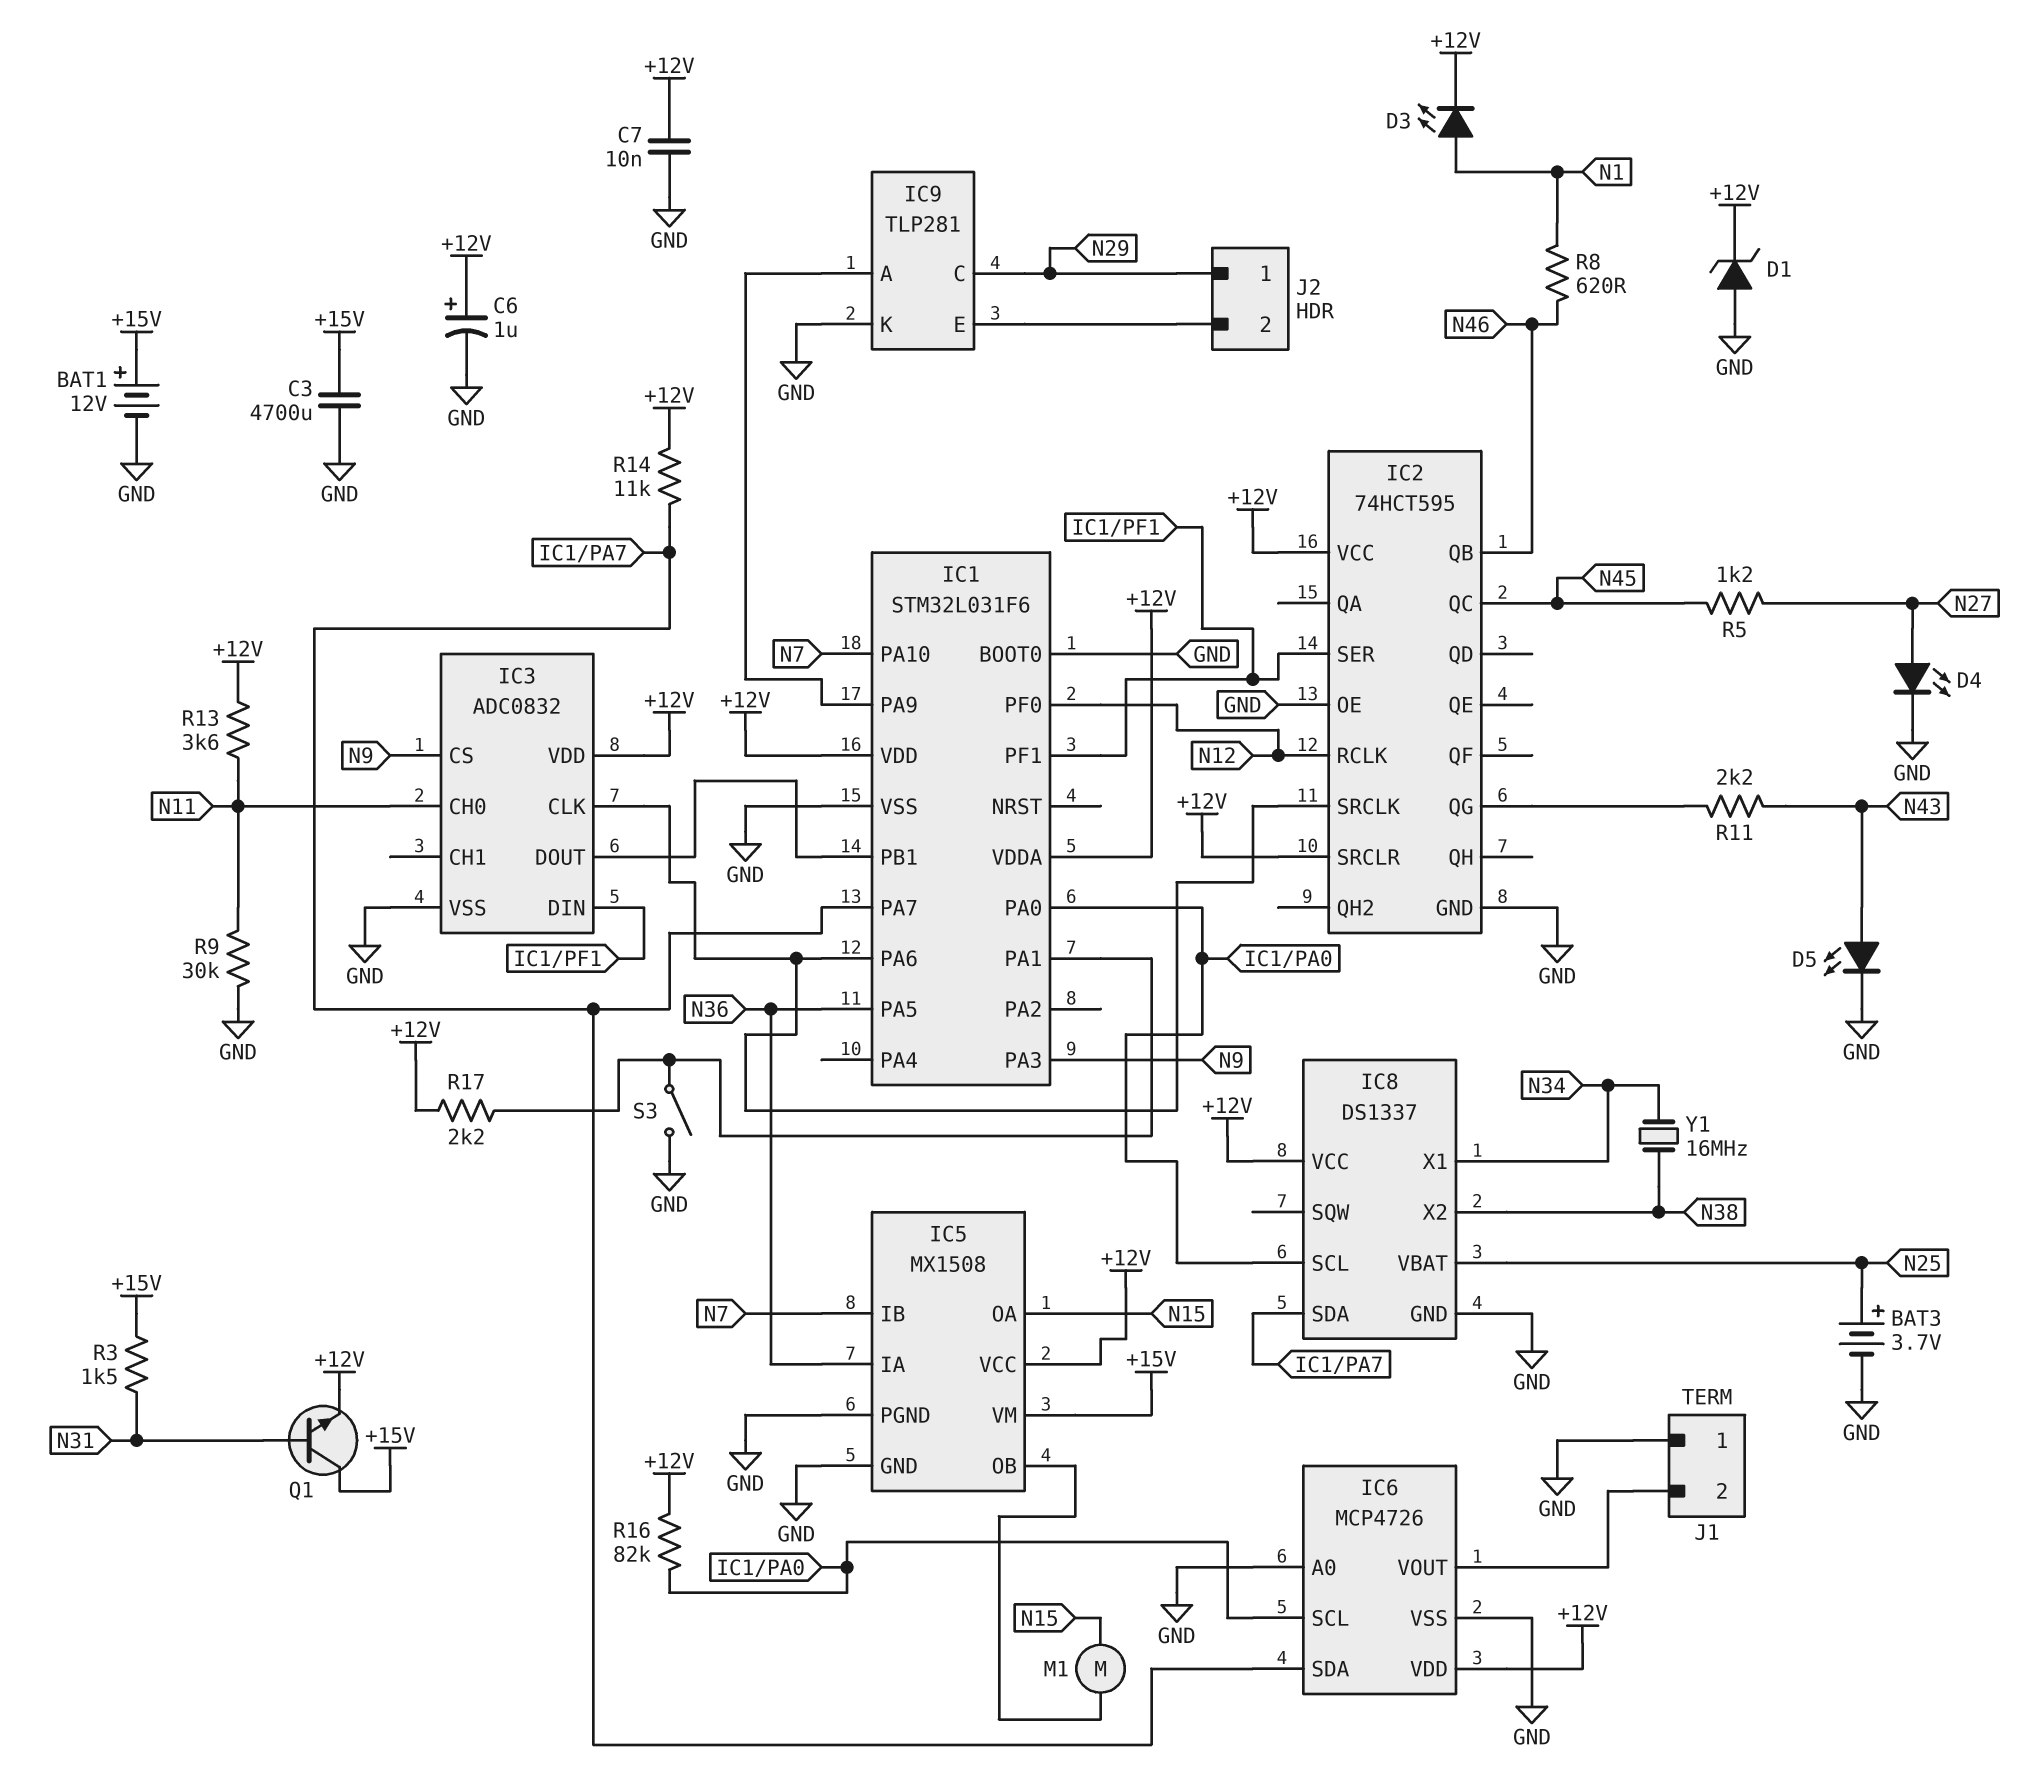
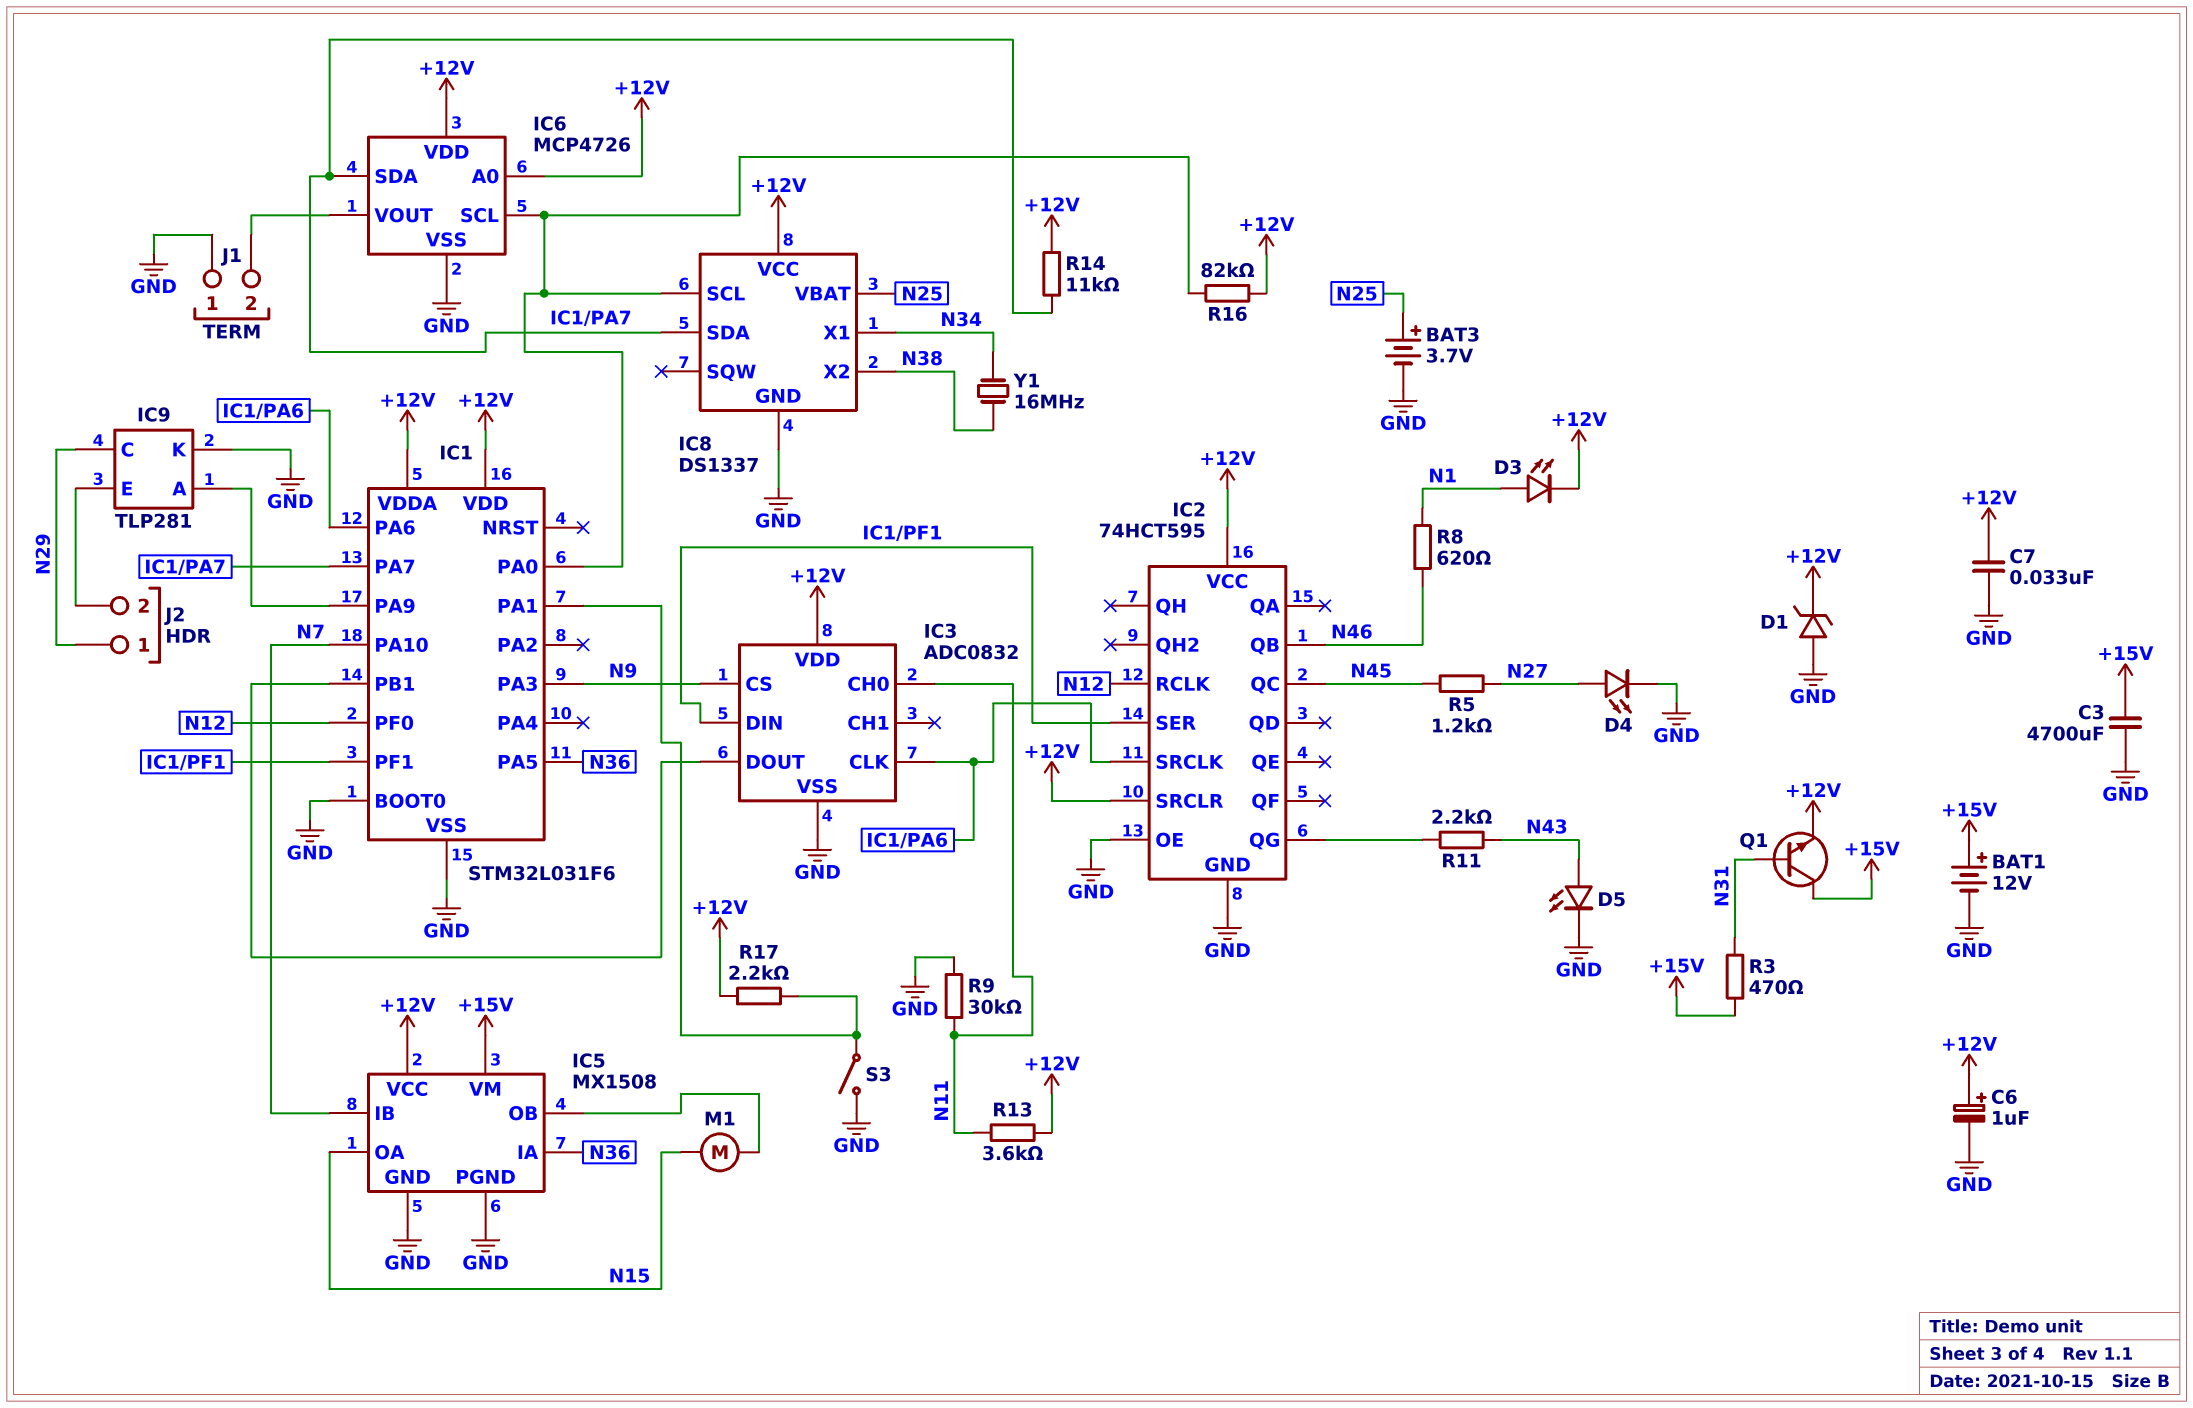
C7: 10nF (+12V, GND) -> 33nF (+12V, GND)
IC6 pin A0: GND -> +12V
R3: 1.5k (+15V, N31) -> 470 (+15V, N31)

